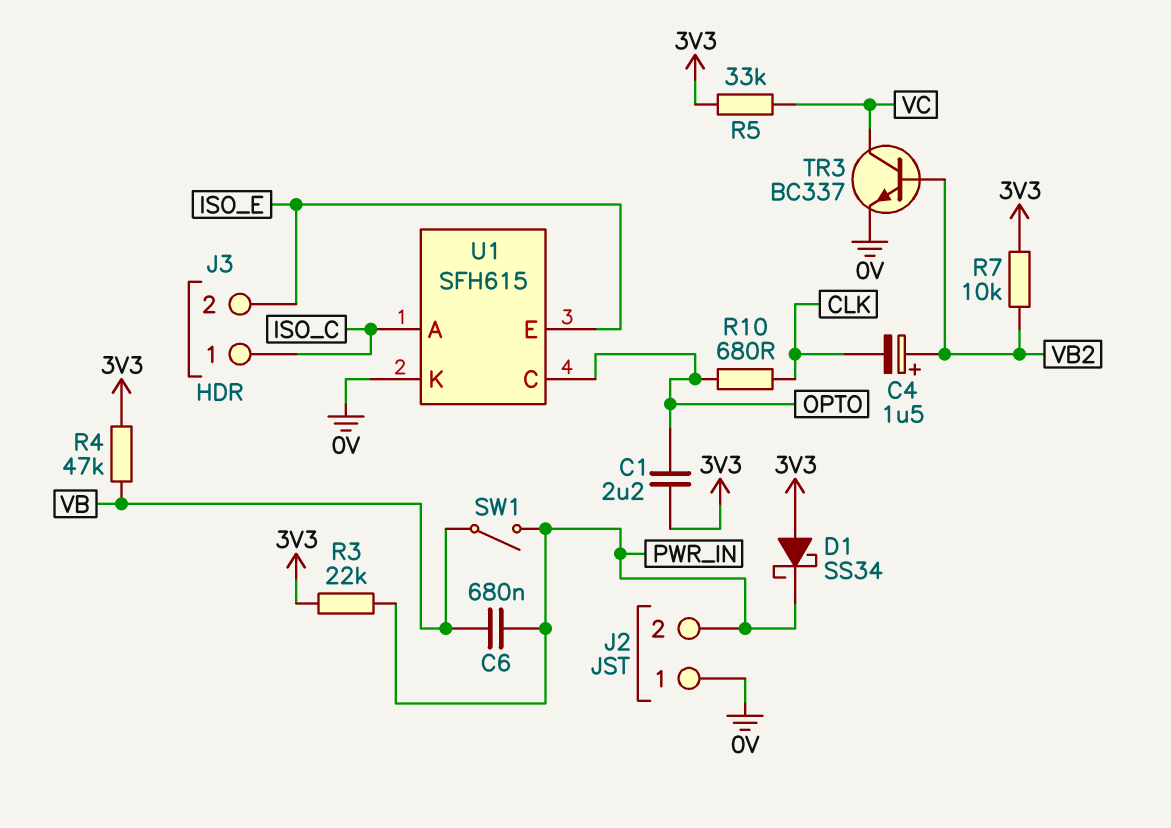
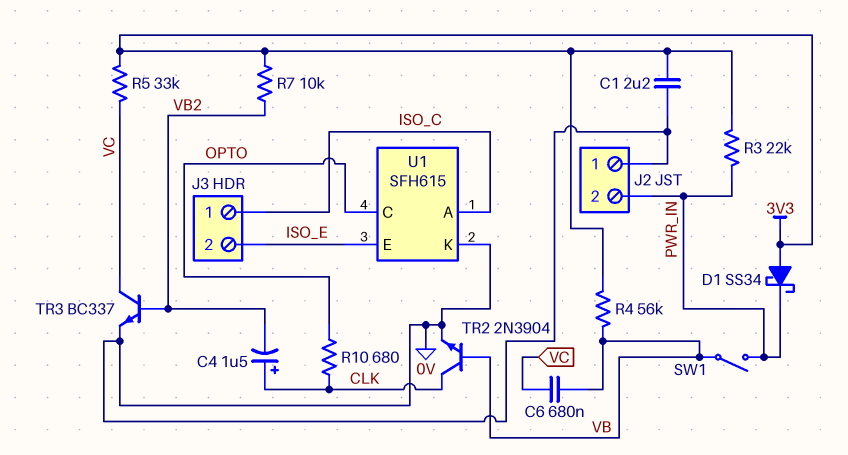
C1: 2.2uF (3V3, OPTO) -> 2.2uF (0V, 3V3)
C4: 1.5uF (plus VB2, minus CLK) -> 1.5uF (plus CLK, minus VB2)
C6: 680nF (PWR_IN, VB) -> 680nF (VB, VC)
R4: 47k (3V3, VB) -> 56k (3V3, VB)
TR2: none -> NPN 2N3904 (B VB, C CLK, E 0V)

